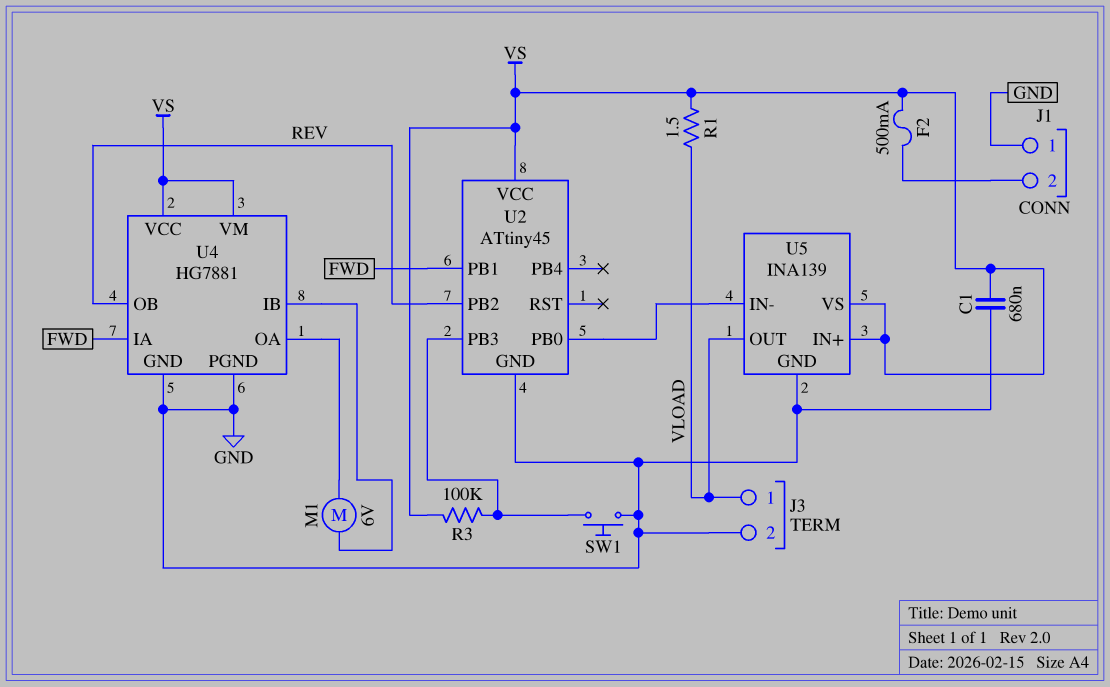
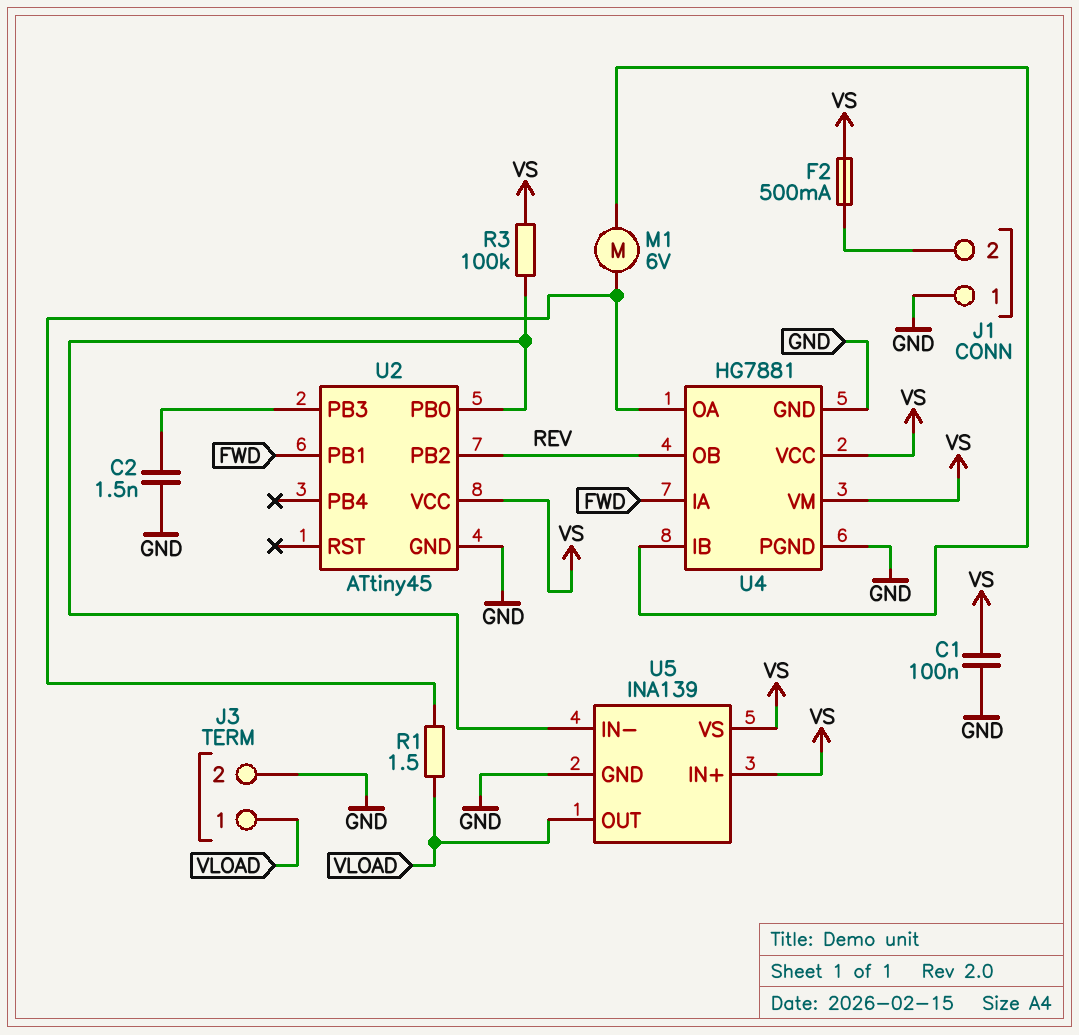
C1: 680nF (GND, VS) -> 100nF (GND, VS)
C2: none -> 1.5nF (GND, U2/PB3)
R1: 1.5 (VLOAD, VS) -> 1.5 (U4/OA, VLOAD)
R3: 100k (U2/PB3, VS) -> 100k (U2/PB0, VS)
SW1: button (GND, U2/PB3) -> none

